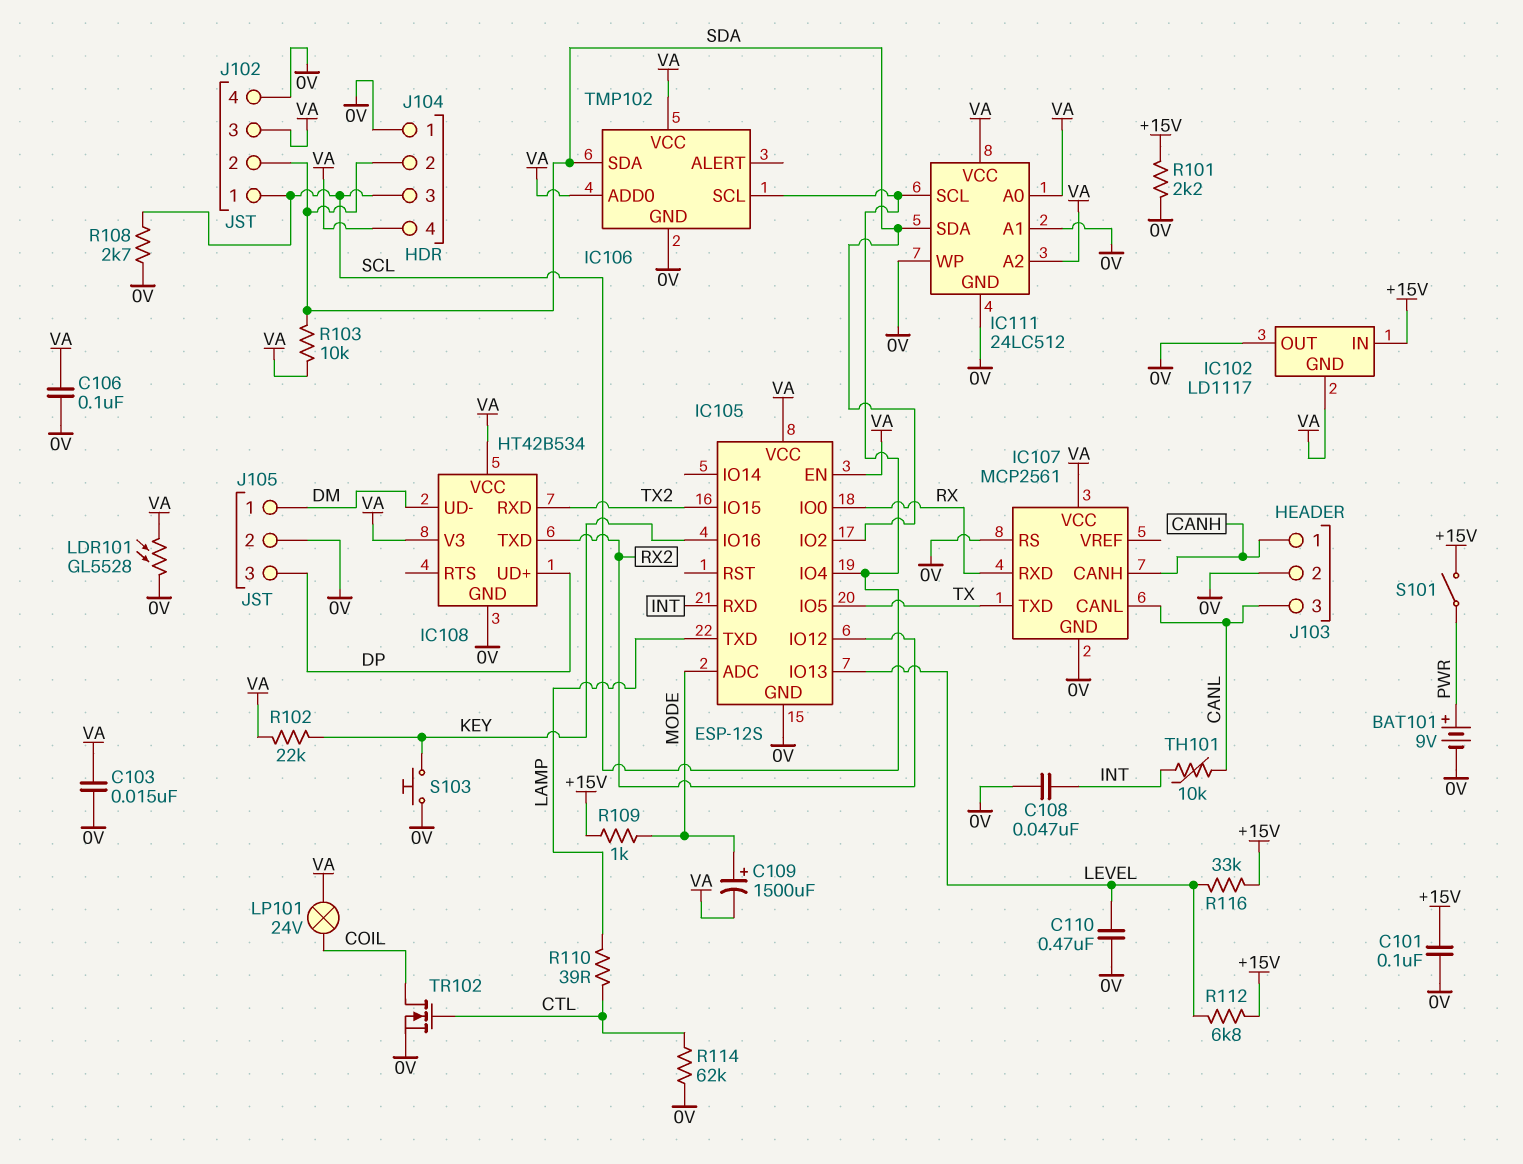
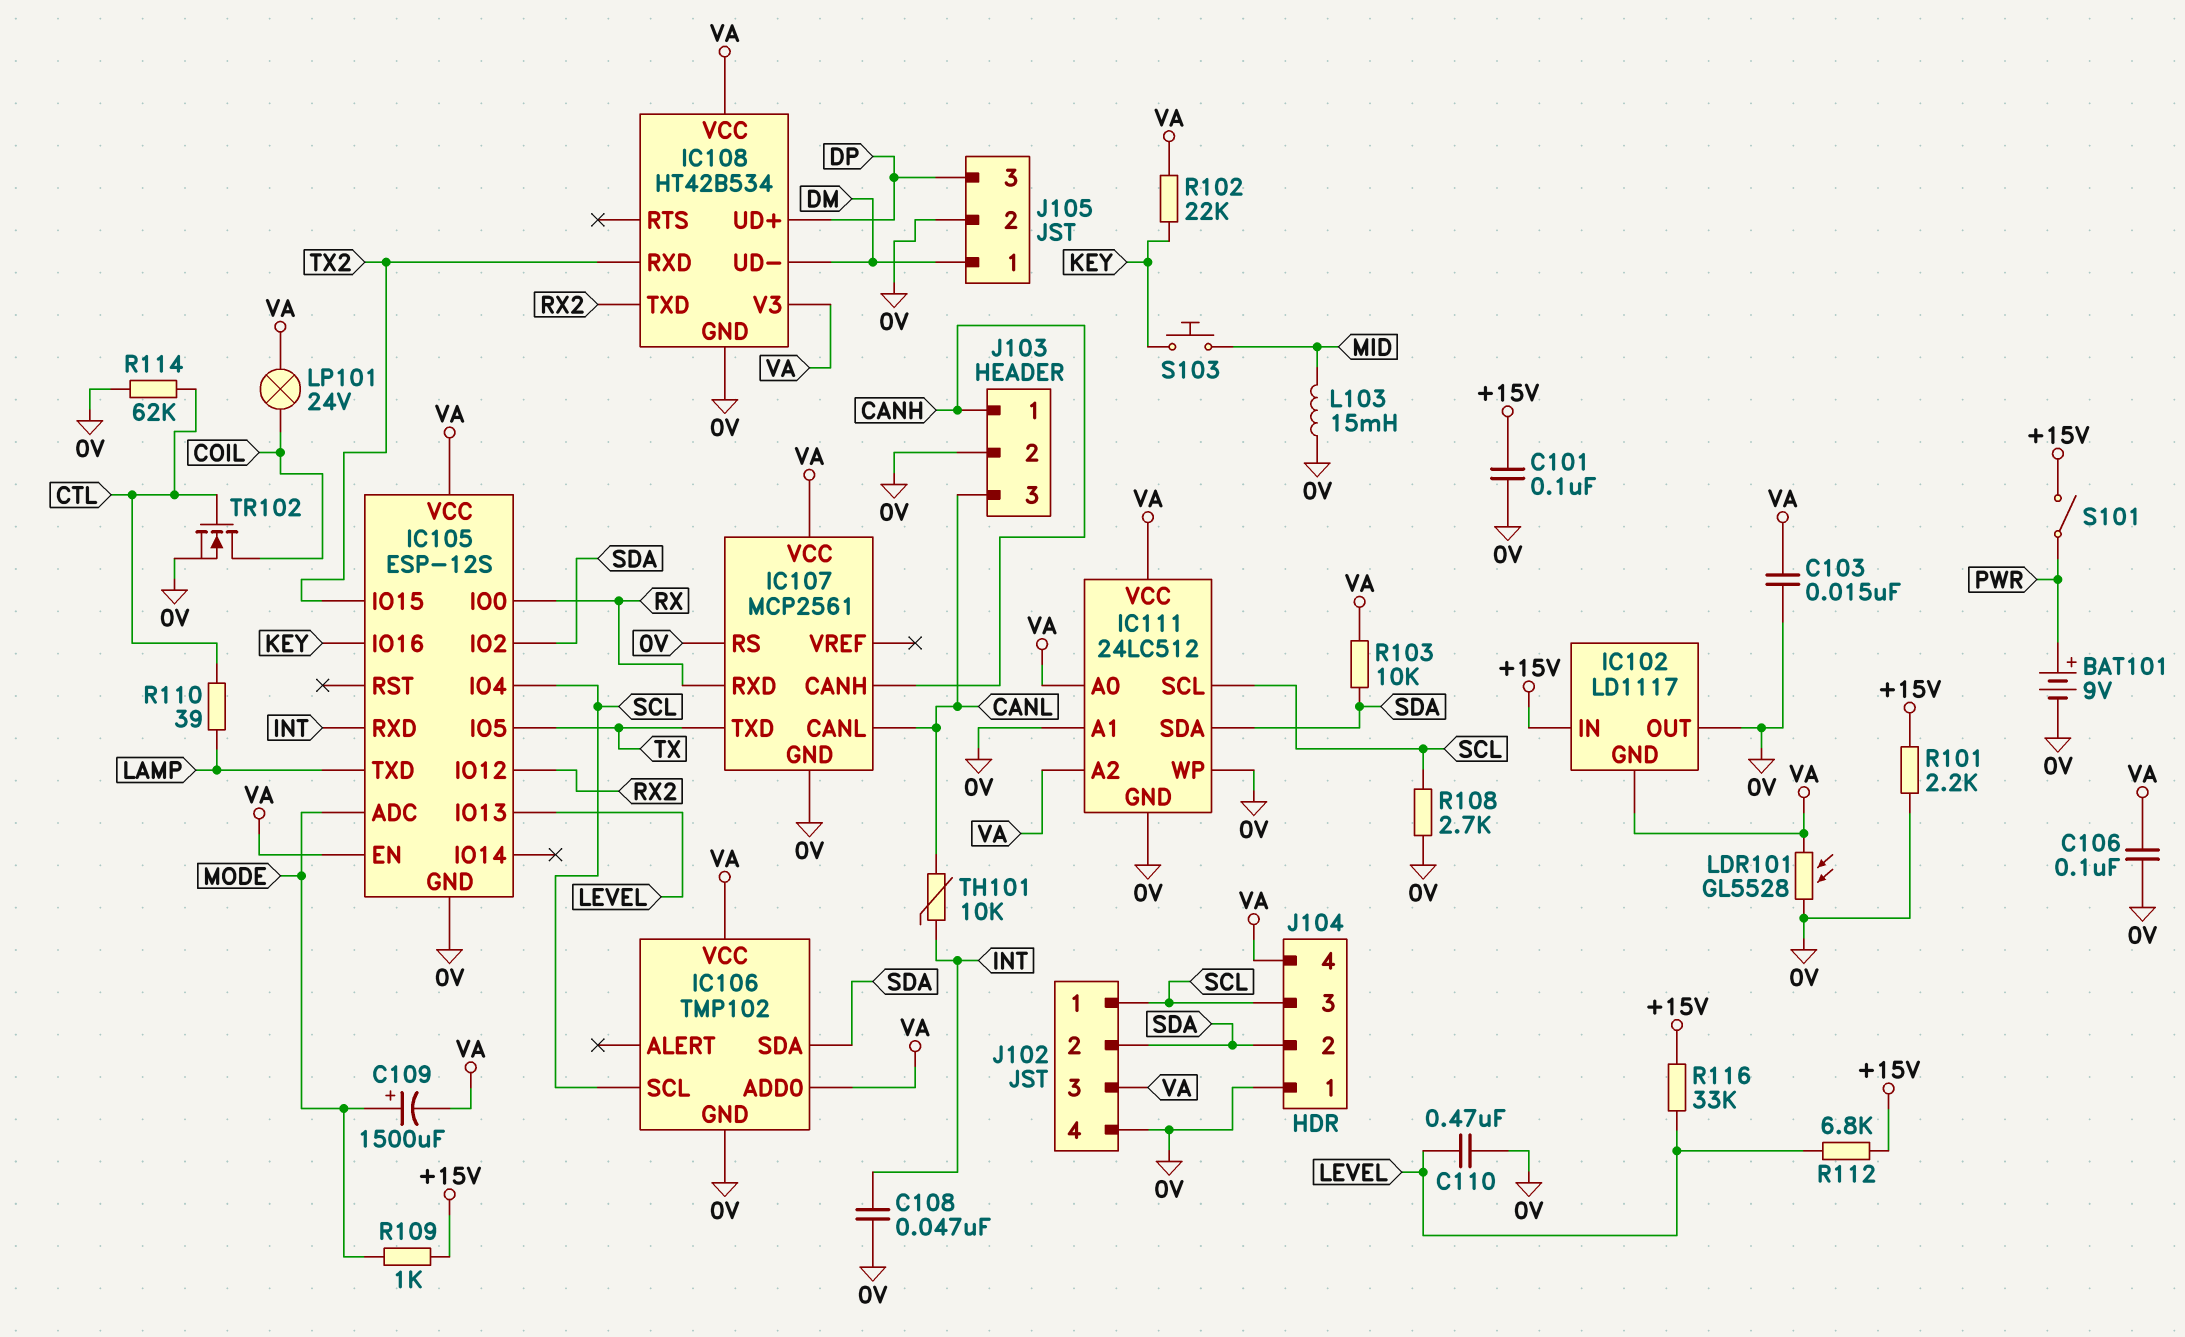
L103: none -> 15mH (0V, MID)
S103: button (0V, KEY) -> button (KEY, MID)

